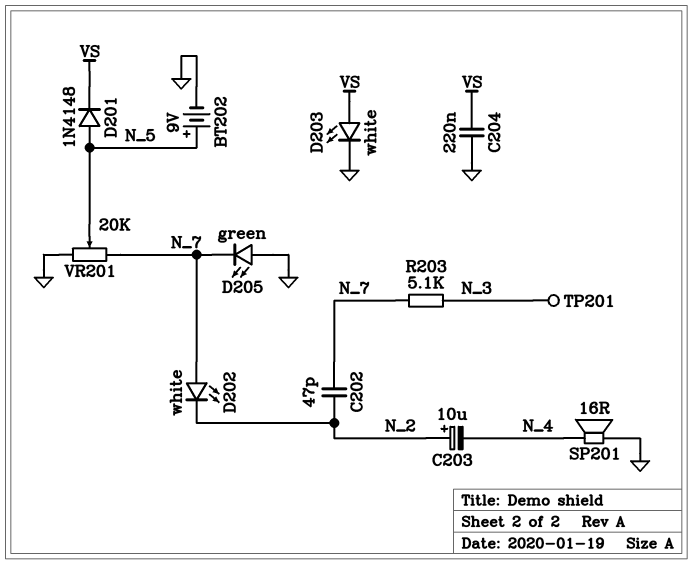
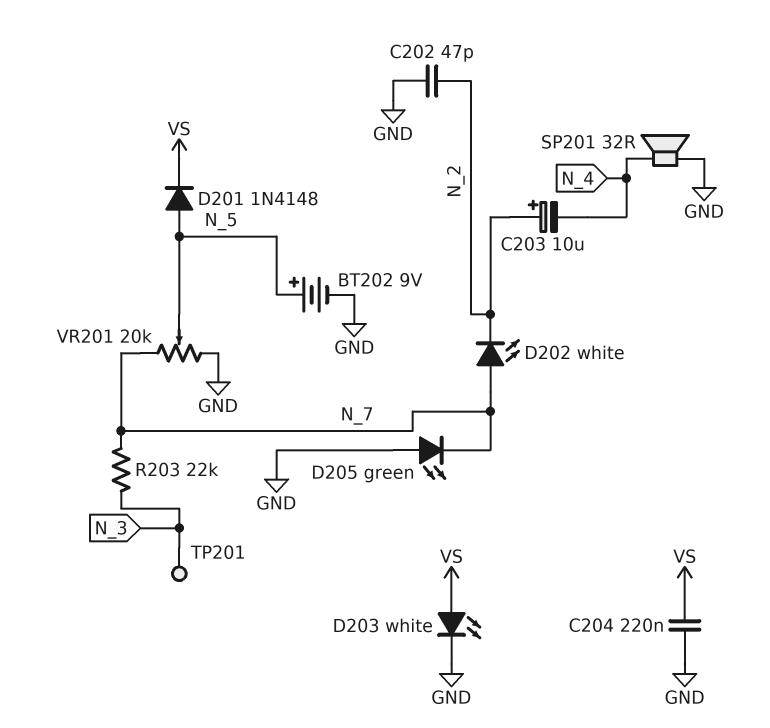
C202: 47pF (N_2, N_7) -> 47pF (GND, N_2)
R203: 5.1k (N_3, N_7) -> 22k (N_3, N_7)
SP201: speaker 16R (GND, N_4) -> speaker 32R (GND, N_4)

